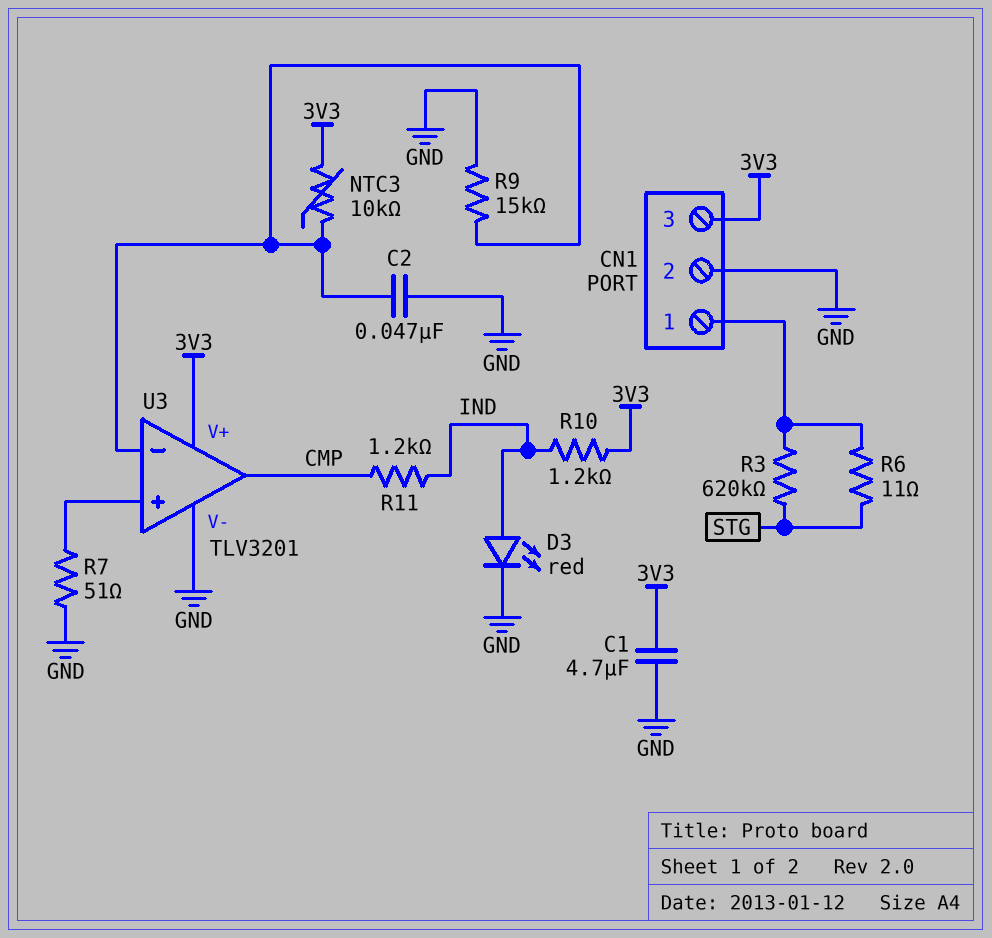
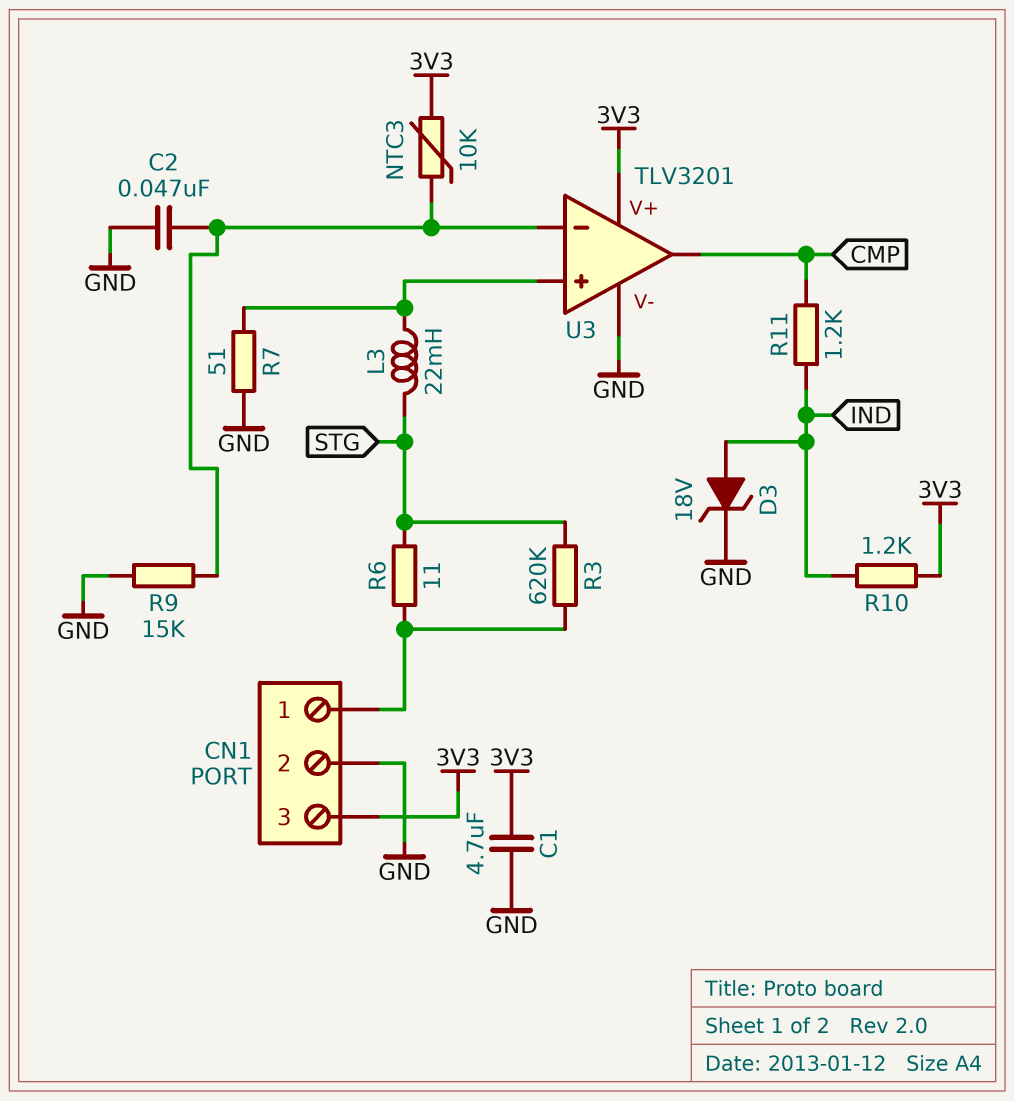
D3: LED red (A IND, K GND) -> zener 18V (A IND, K GND)
L3: none -> 22mH (STG, U3/in+)

